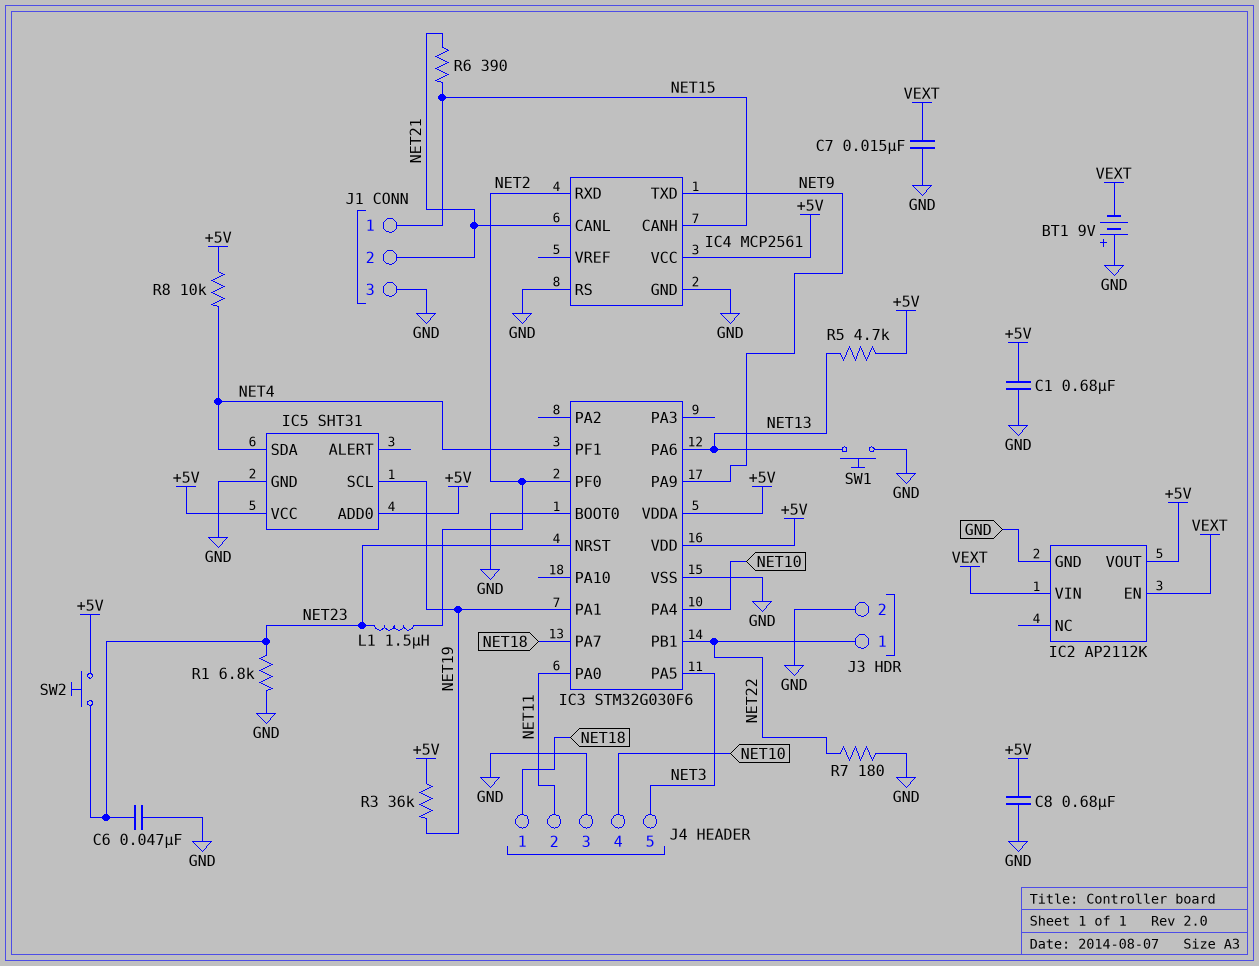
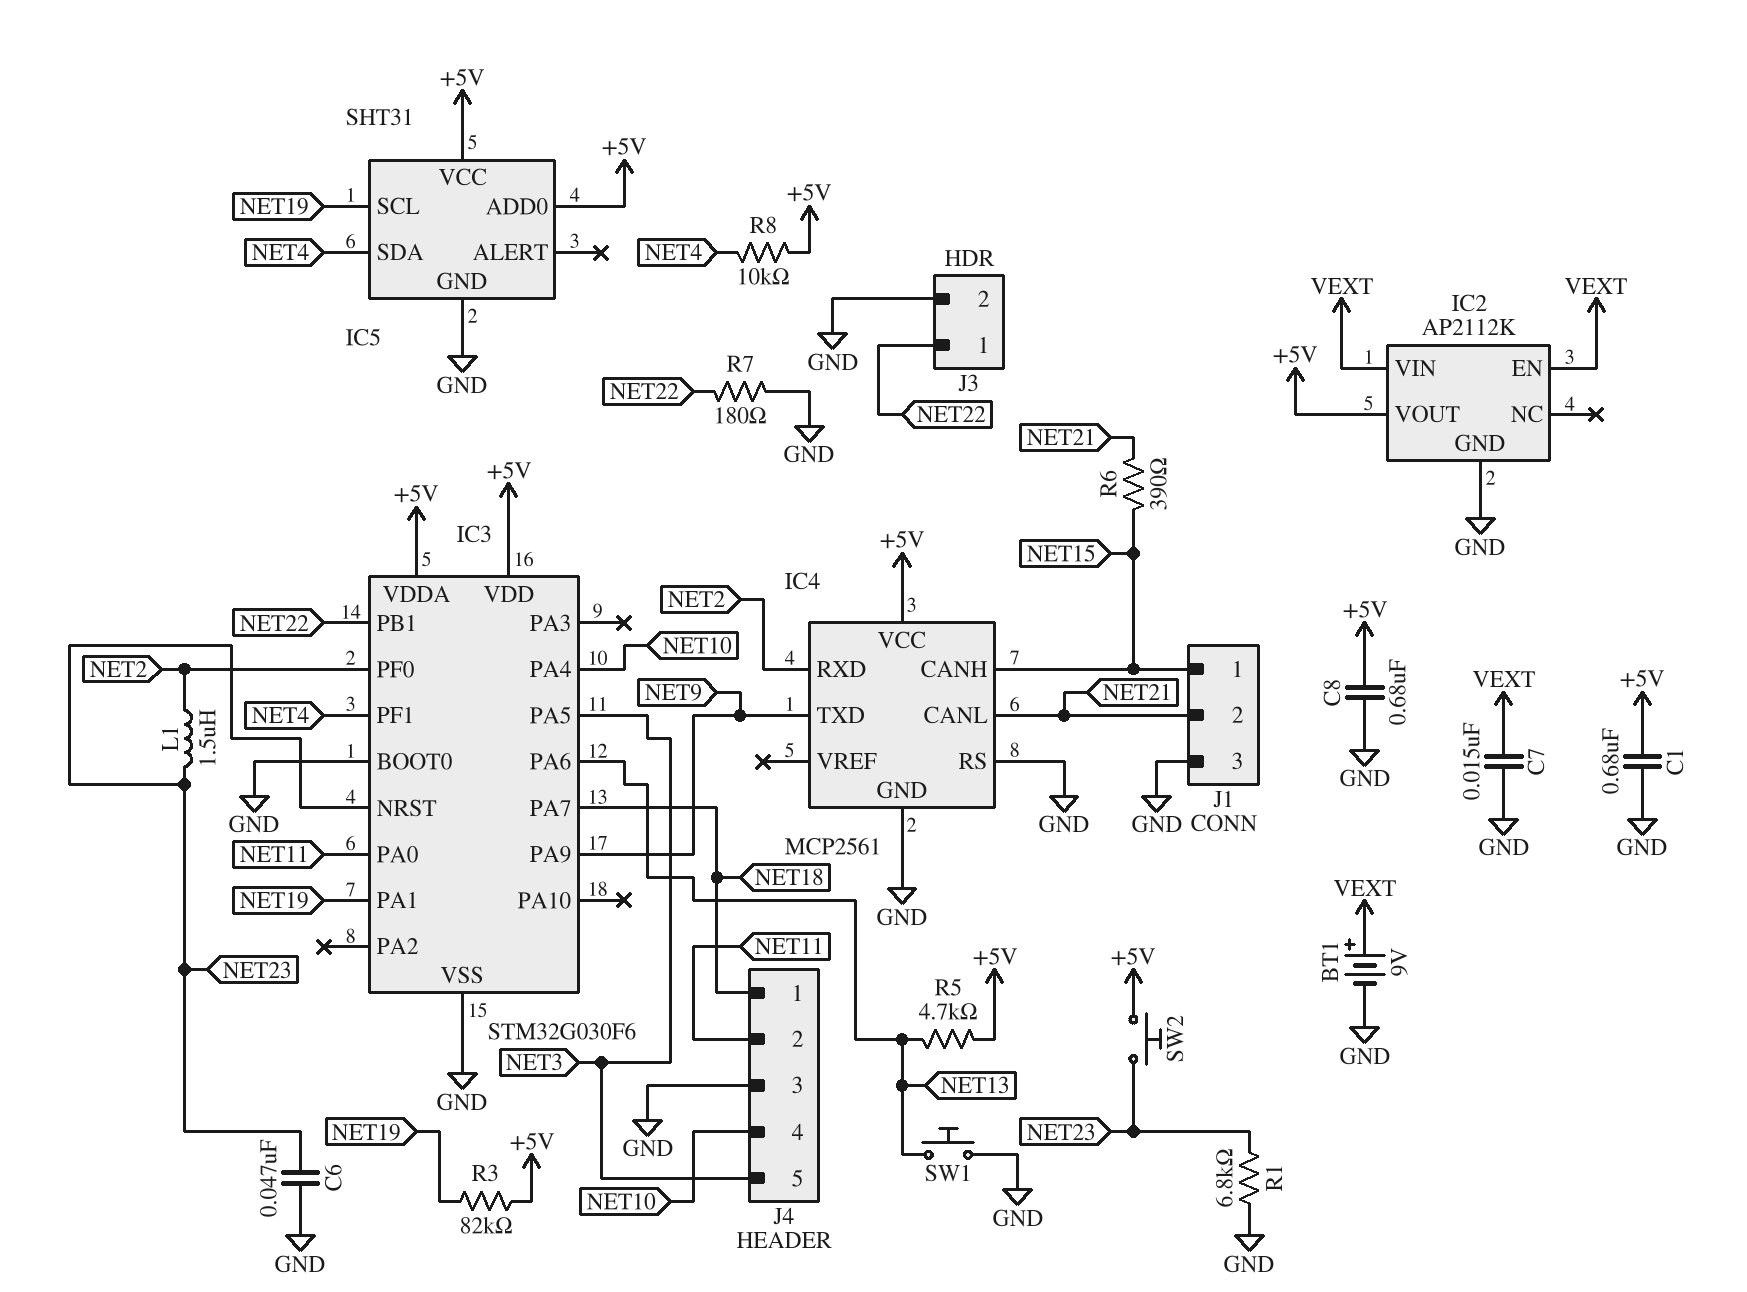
BT1: 9V (plus GND, minus VEXT) -> 9V (plus VEXT, minus GND)
R3: 36k (+5V, NET19) -> 82k (+5V, NET19)

